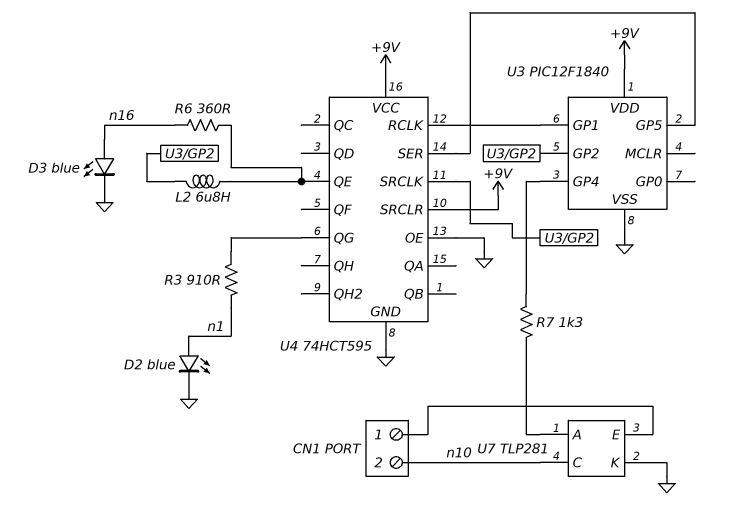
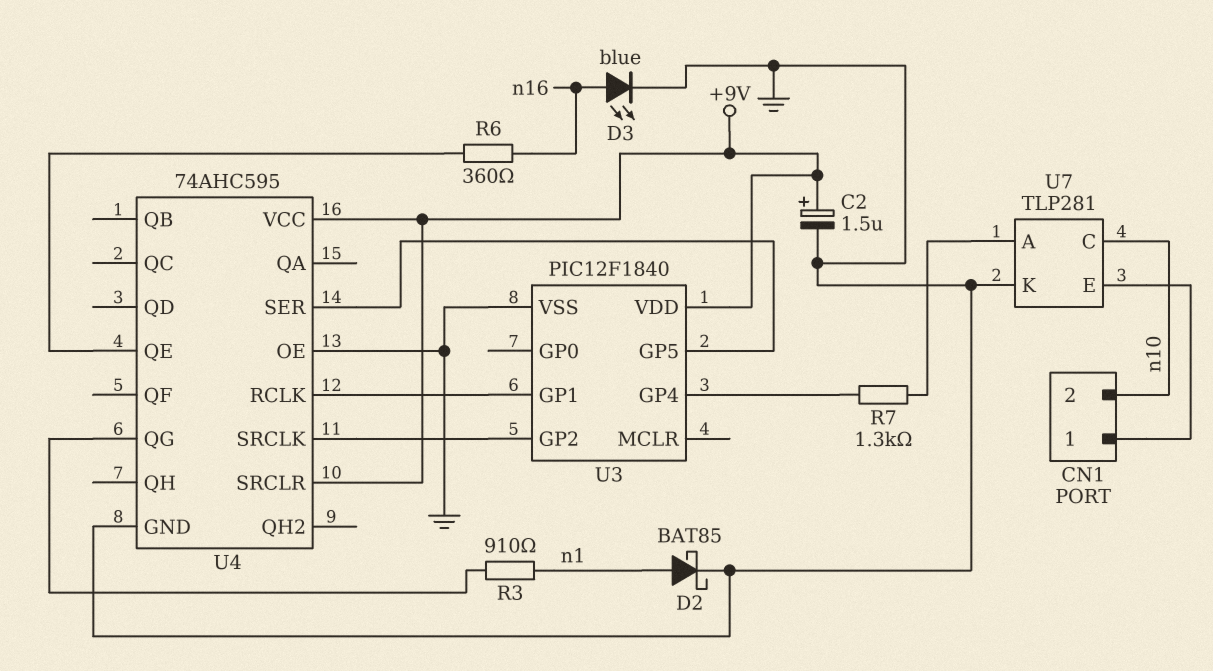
C2: none -> 1.5uF (plus +9V, minus GND)
D2: LED blue (A n1, K GND) -> schottky BAT85 (A n1, K GND)
L2: 6.8uH (U3/GP2, U4/QE) -> none
U4: 74HCT595 -> 74AHC595

